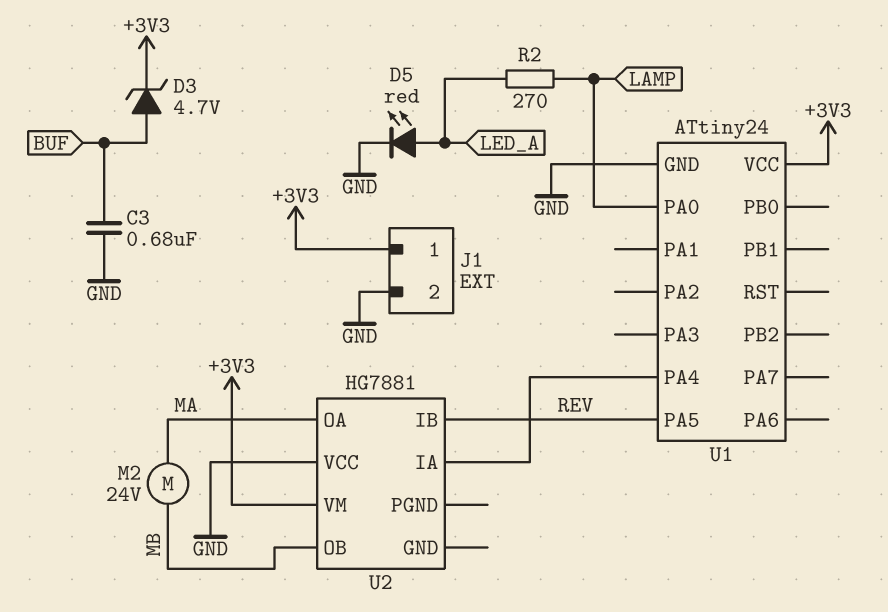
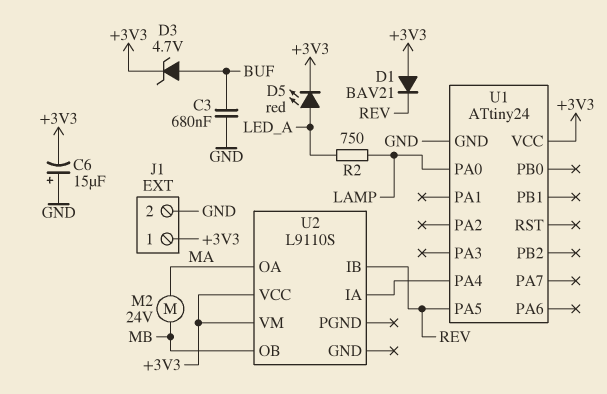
C6: none -> 15uF (plus GND, minus +3V3)
D1: none -> diode BAV21 (A +3V3, K REV)
D5: LED red (A LED_A, K GND) -> LED red (A LED_A, K +3V3)
R2: 270 (LAMP, LED_A) -> 750 (LAMP, LED_A)
U2: HG7881 -> L9110S
U2 pin VCC: GND -> +3V3

